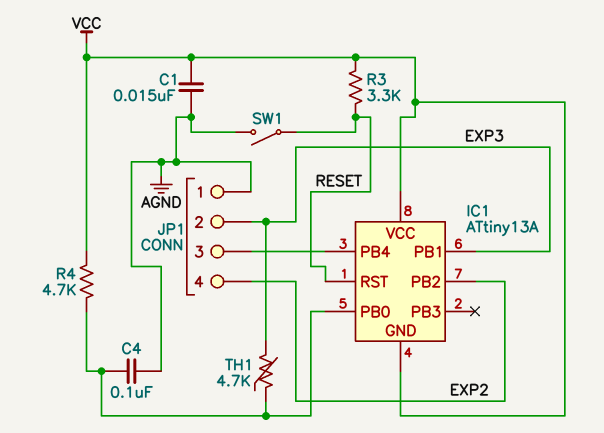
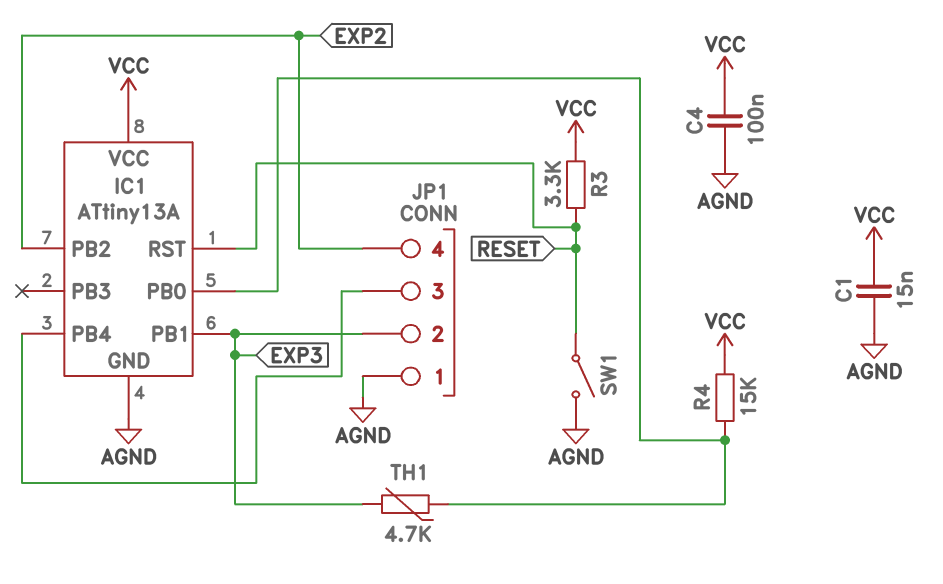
C4: 100nF (AGND, IC1/PB0) -> 100nF (AGND, VCC)
IC1 pin GND: VCC -> AGND
R4: 4.7k (IC1/PB0, VCC) -> 15k (IC1/PB0, VCC)

